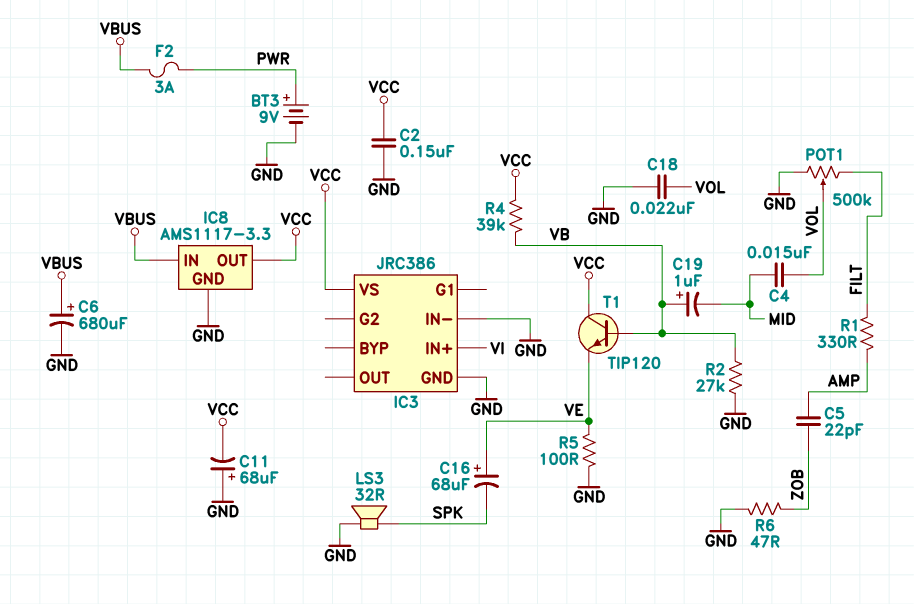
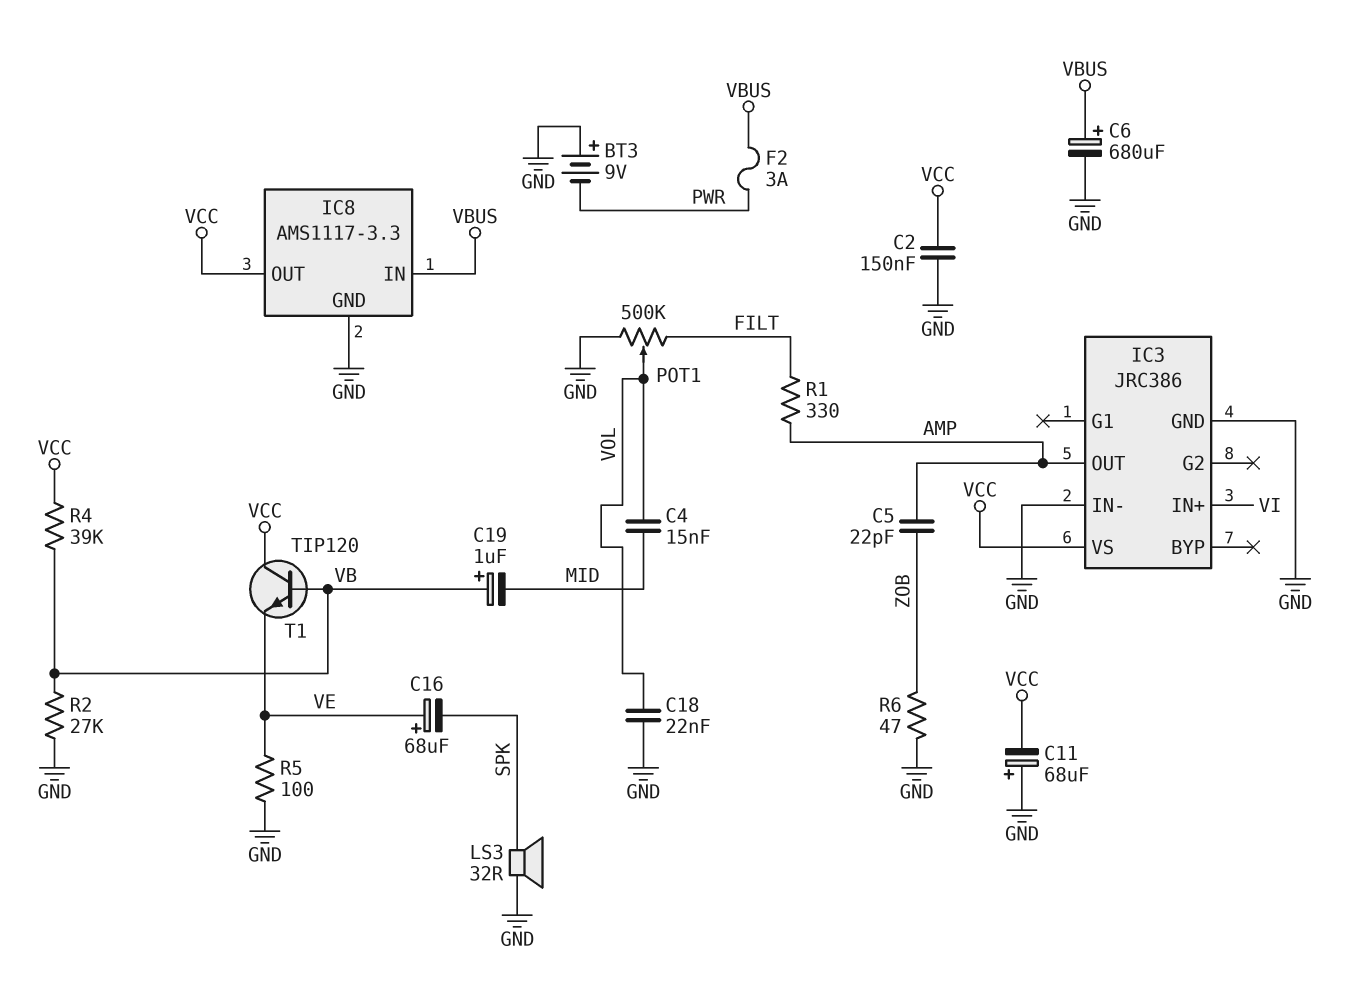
BT3: 9V (plus PWR, minus GND) -> 9V (plus GND, minus PWR)
IC3 pin OUT: none -> AMP

